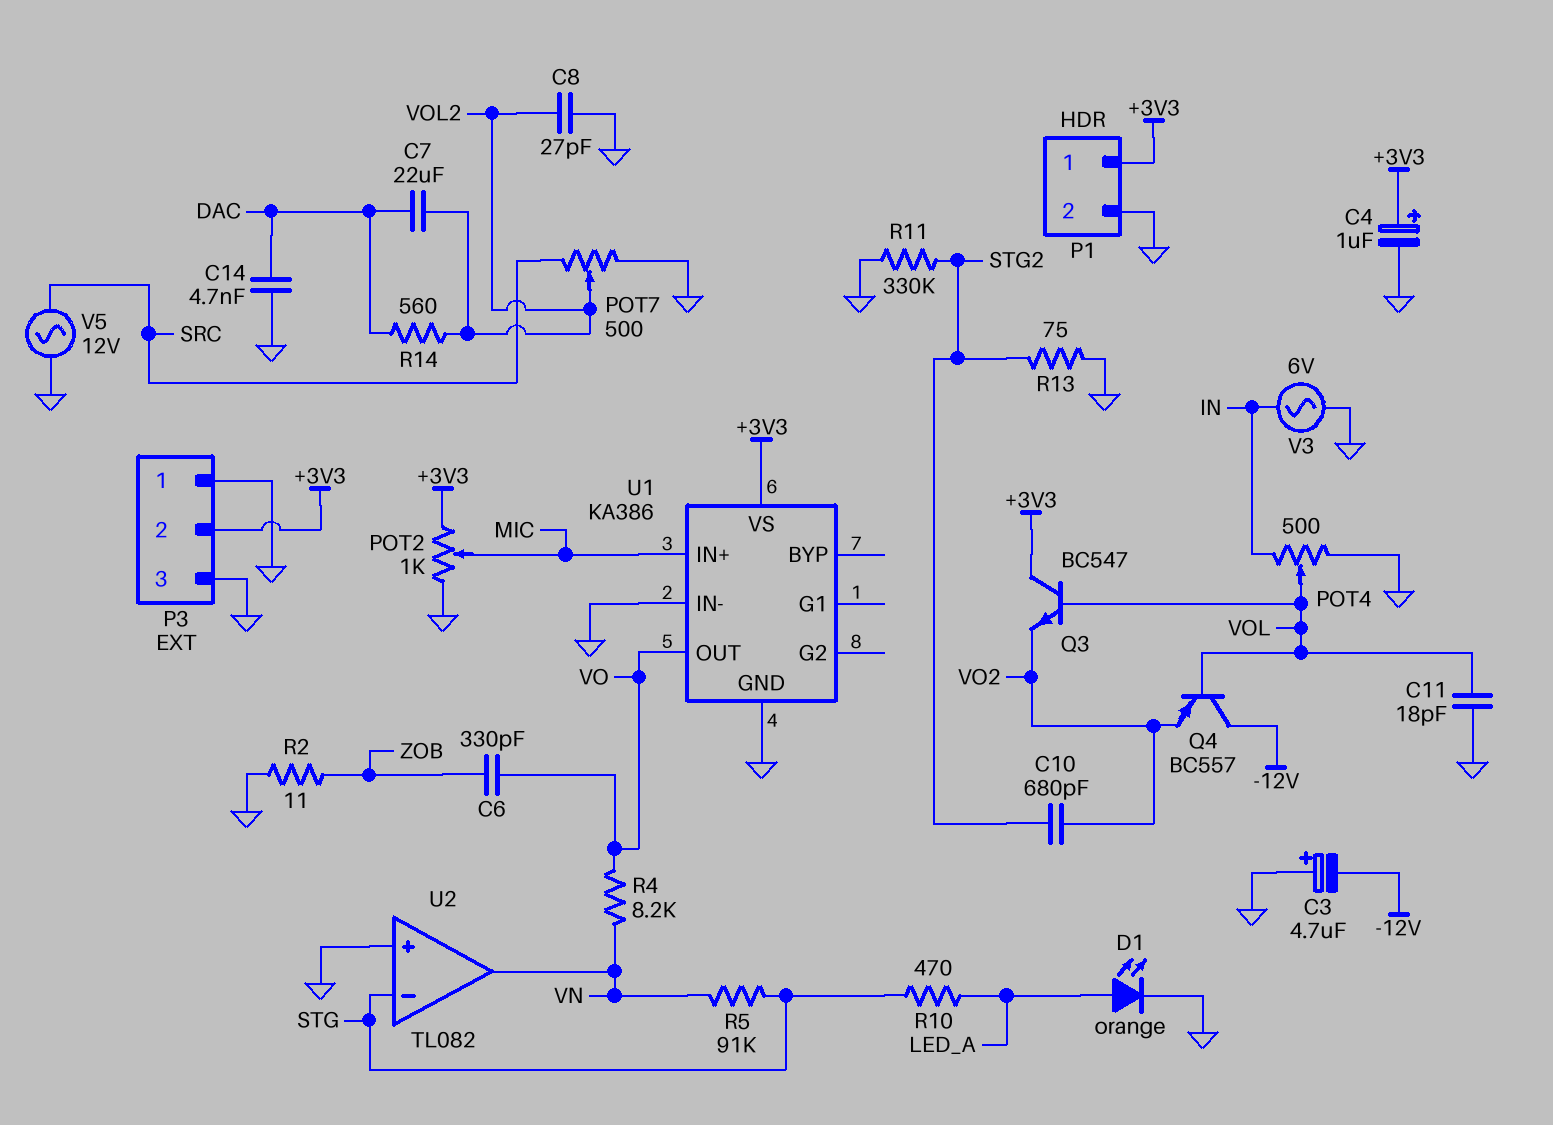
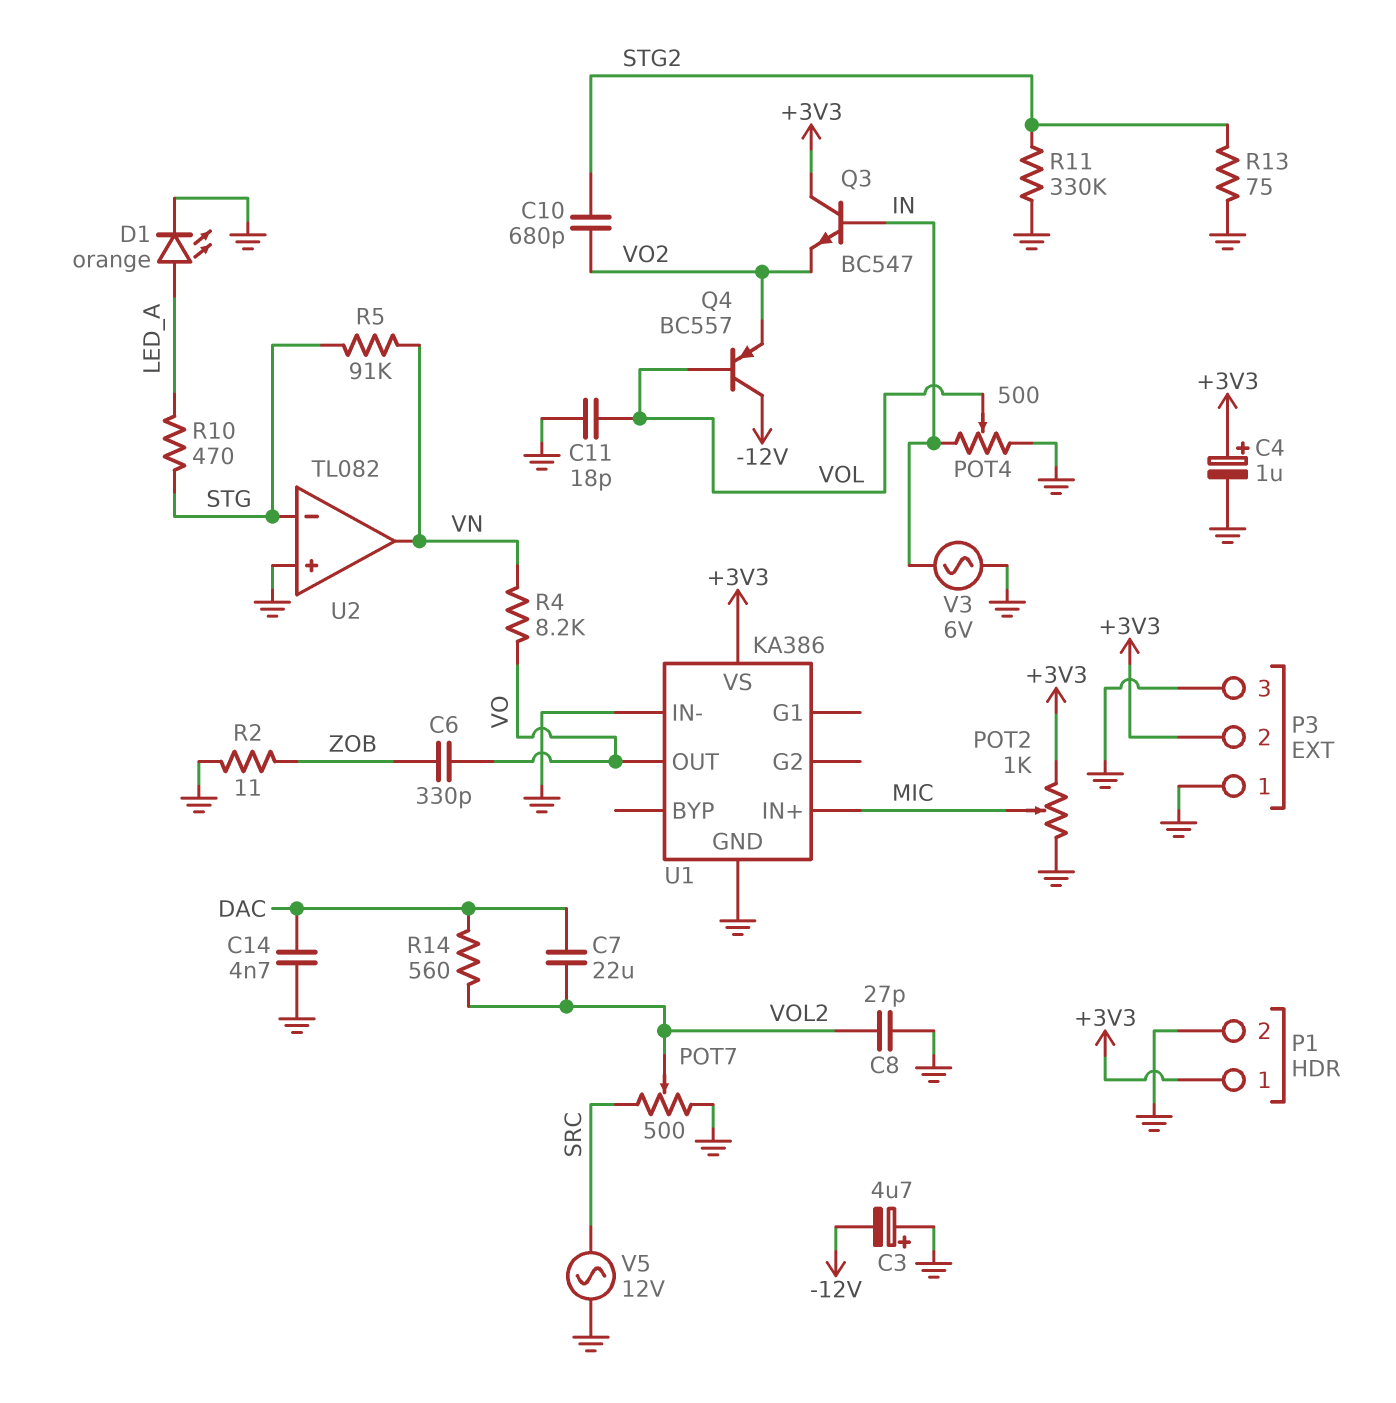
Q3: NPN BC547 (B VOL, C +3V3, E VO2) -> NPN BC547 (B IN, C +3V3, E VO2)

